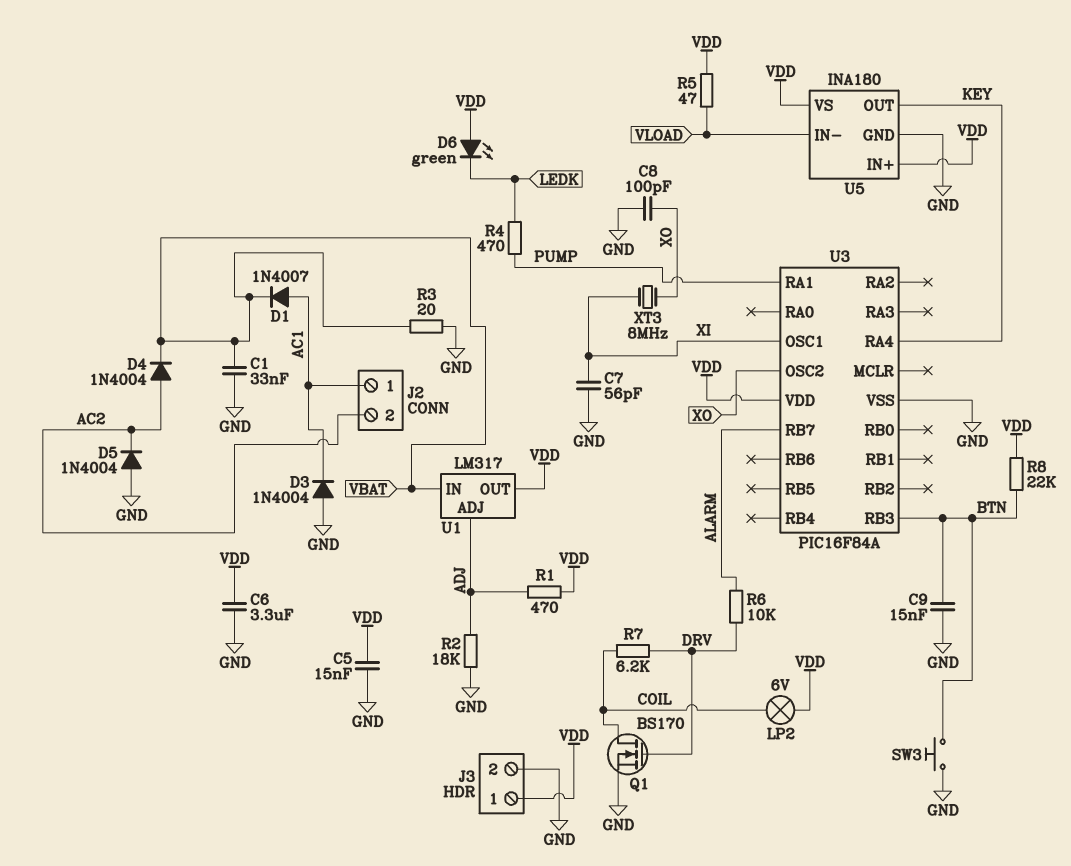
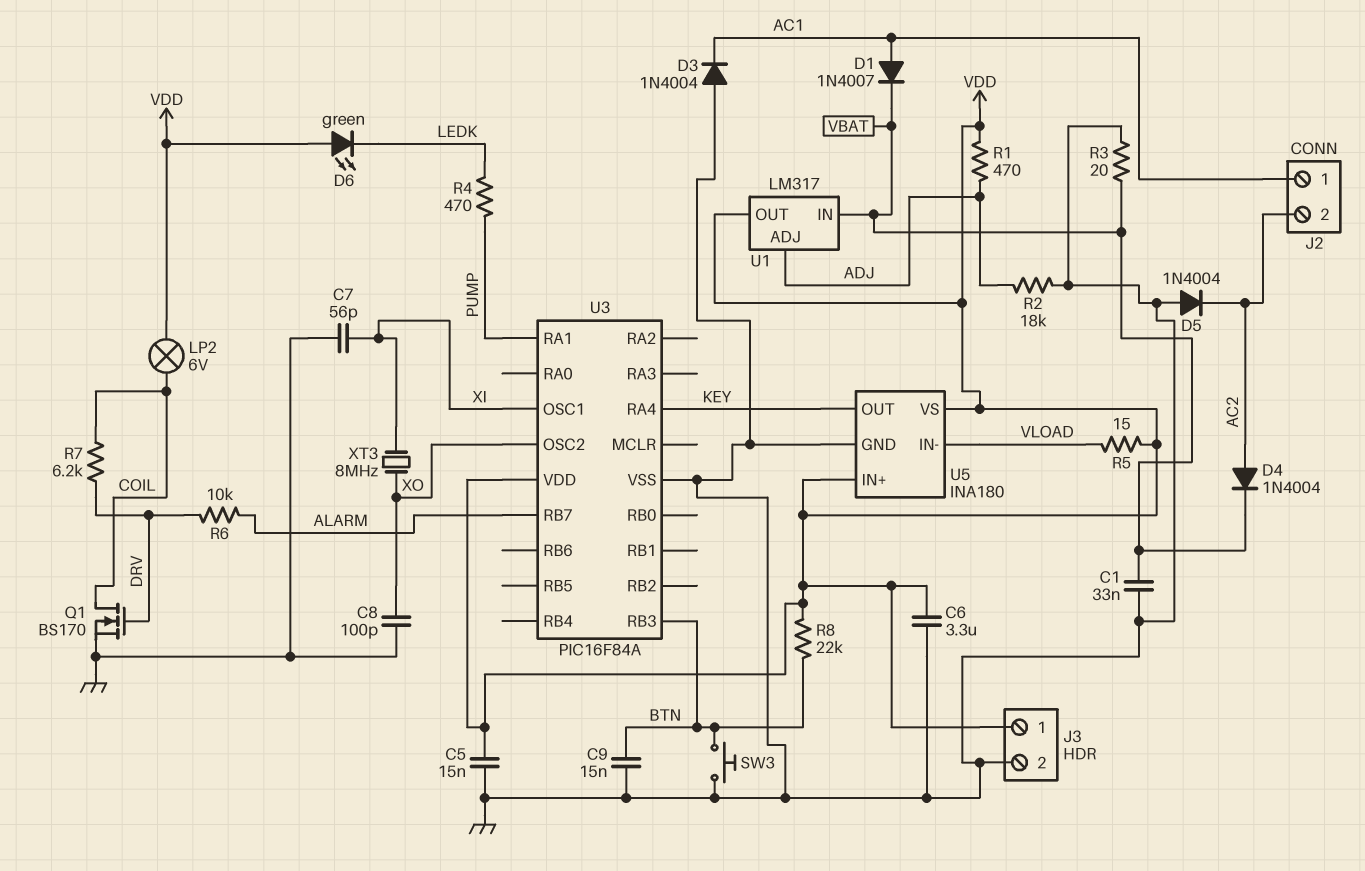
R5: 47 (VDD, VLOAD) -> 15 (VDD, VLOAD)

